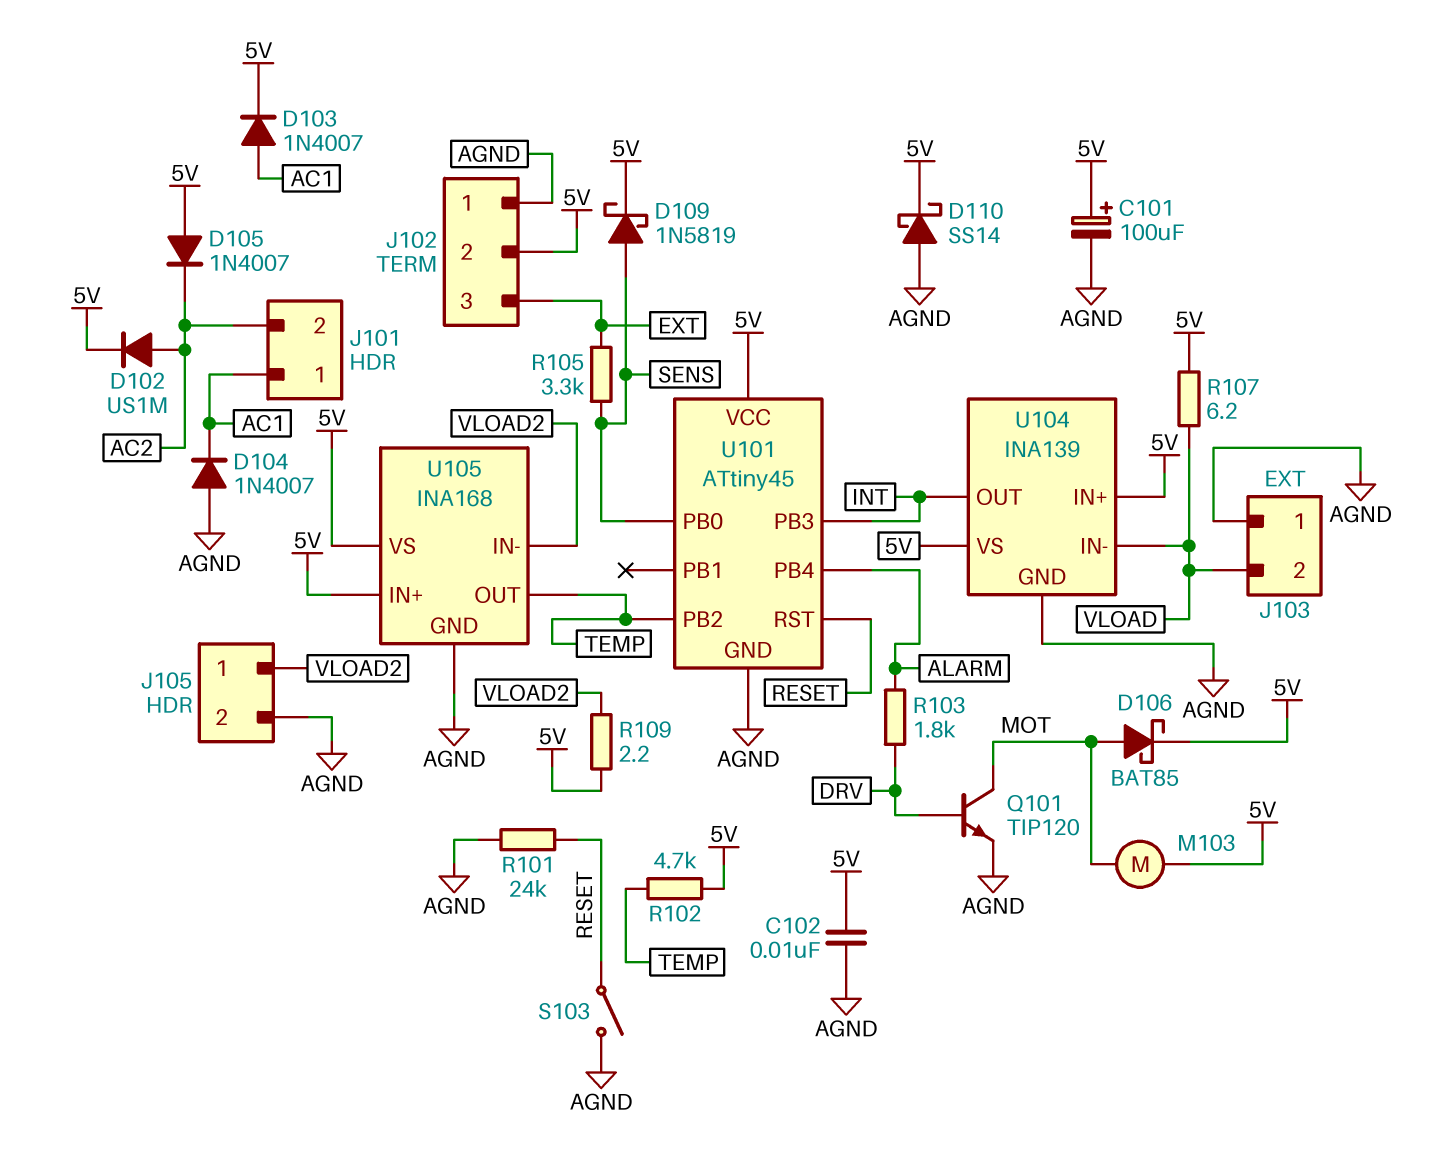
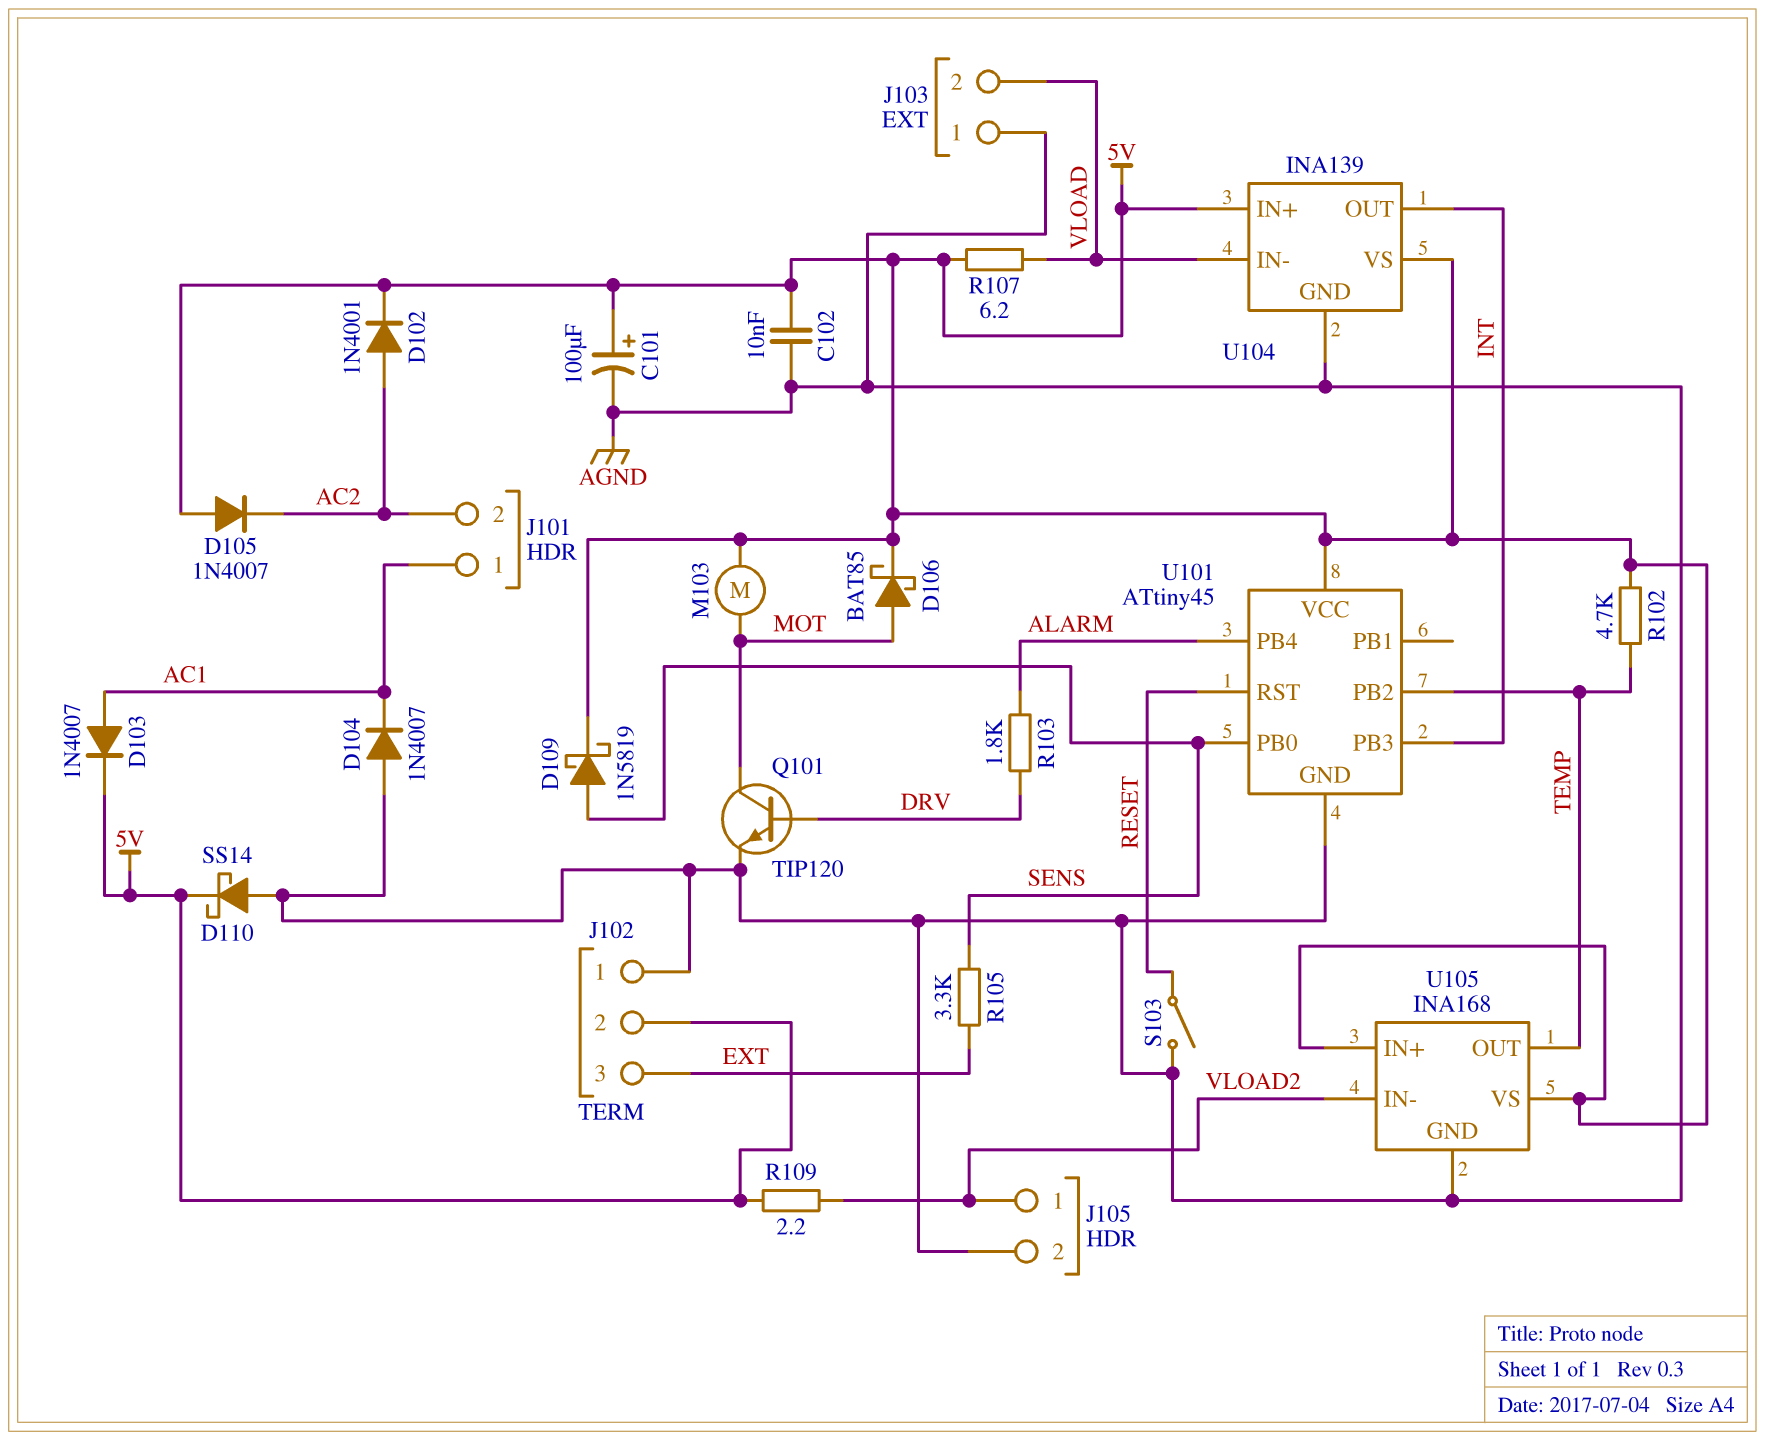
D102: diode US1M (A AC2, K 5V) -> diode 1N4001 (A AC2, K 5V)
R101: 24k (AGND, RESET) -> none

